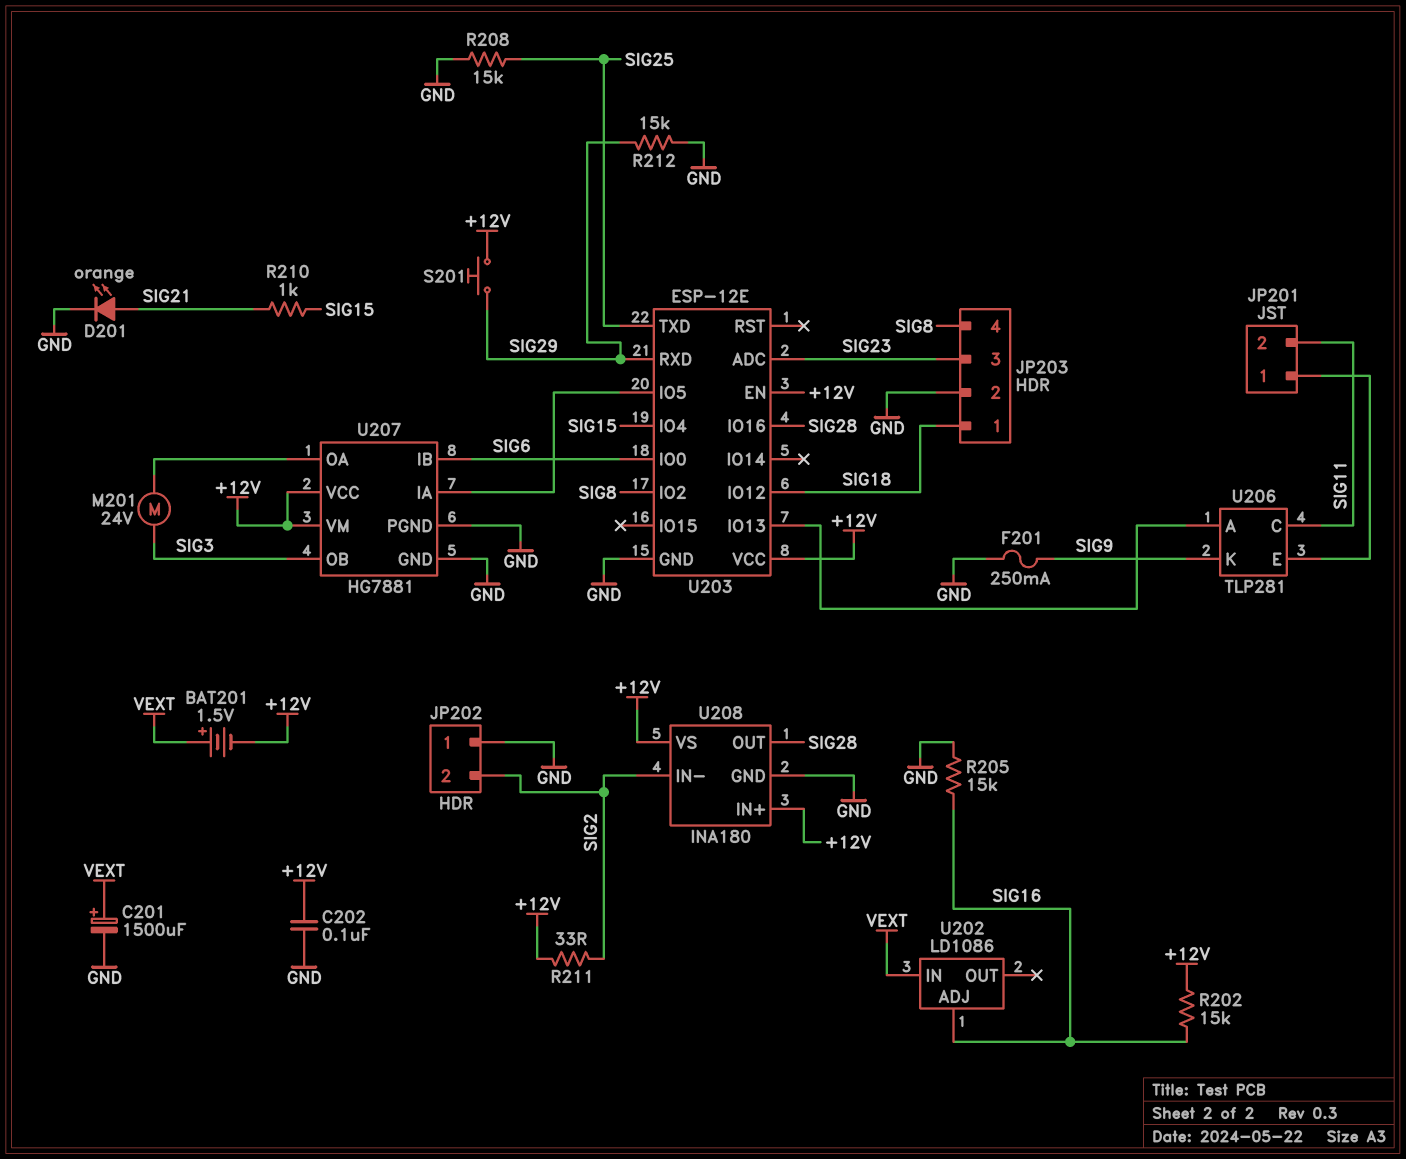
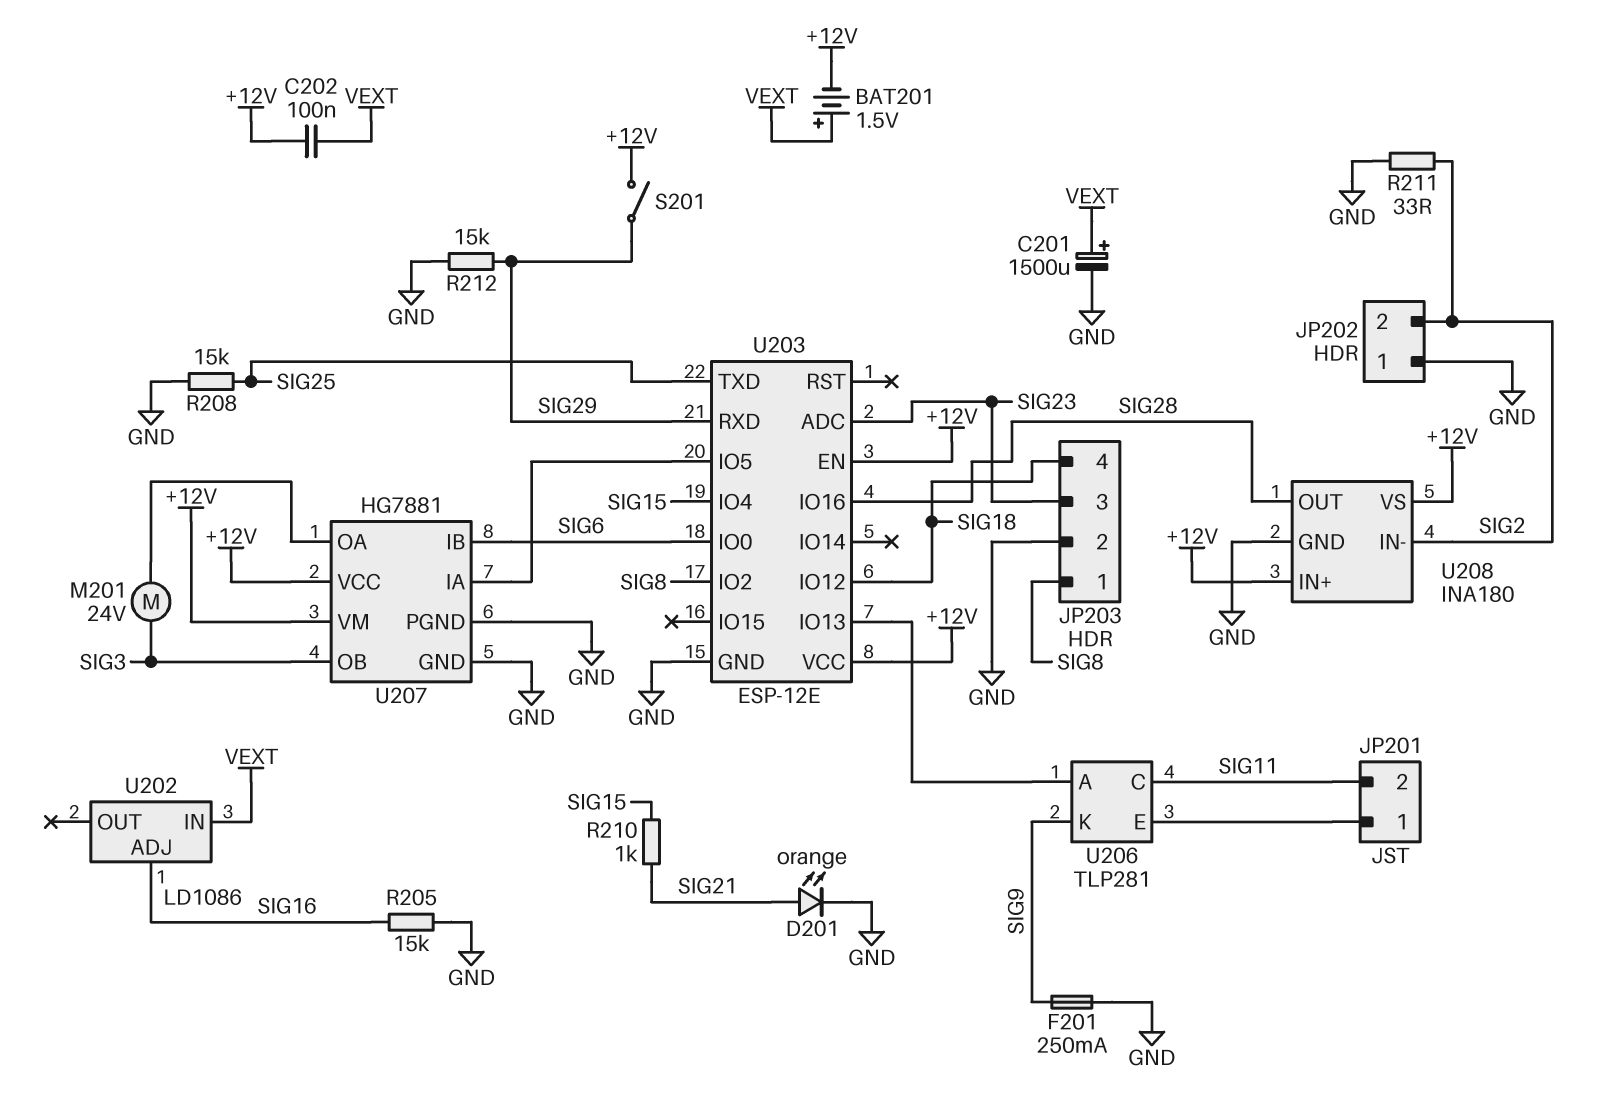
C202: 100nF (+12V, GND) -> 100nF (+12V, VEXT)
JP203 pin 1: SIG18 -> SIG8
JP203 pin 4: SIG8 -> SIG18
R202: 15k (+12V, SIG16) -> none
R211: 33 (+12V, SIG2) -> 33 (GND, SIG2)
S201: button (+12V, SIG29) -> switch (+12V, SIG29)

